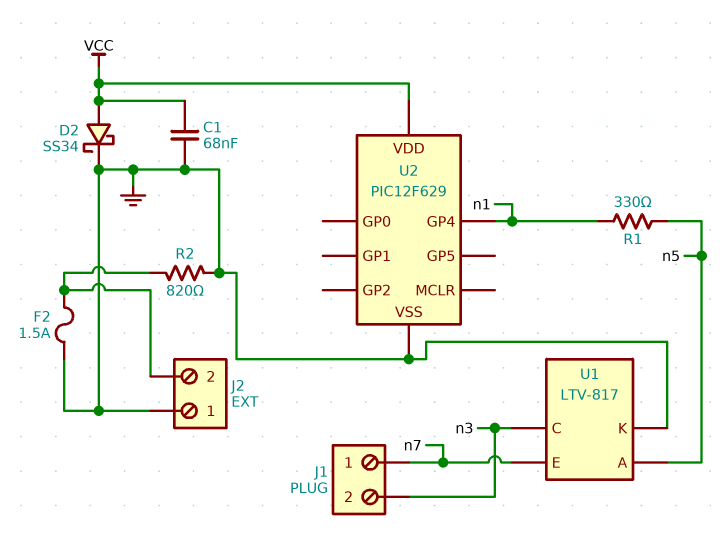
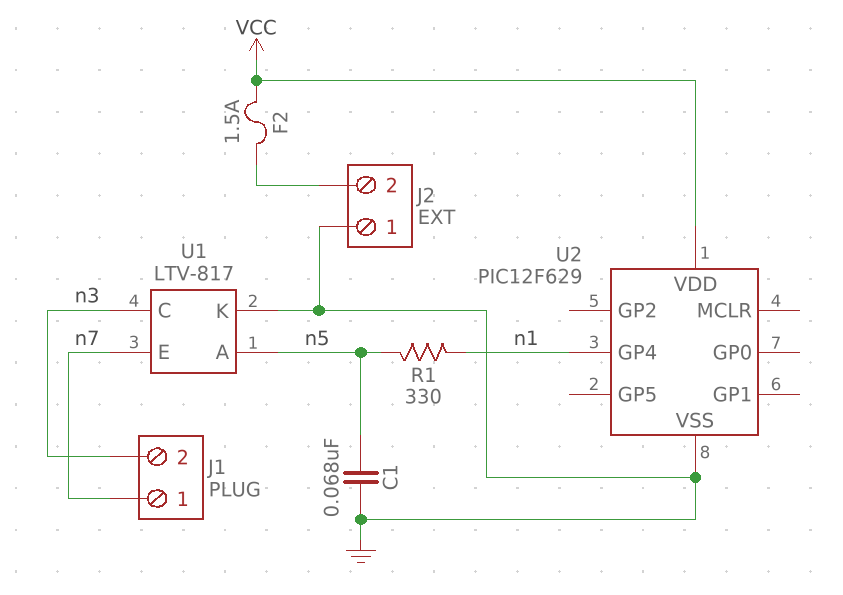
C1: 68nF (GND, VCC) -> 68nF (GND, n5)
D2: schottky SS34 (A VCC, K GND) -> none
F2: 1.5A (GND, J2/2) -> 1.5A (J2/2, VCC)
R2: 820 (GND, J2/2) -> none

